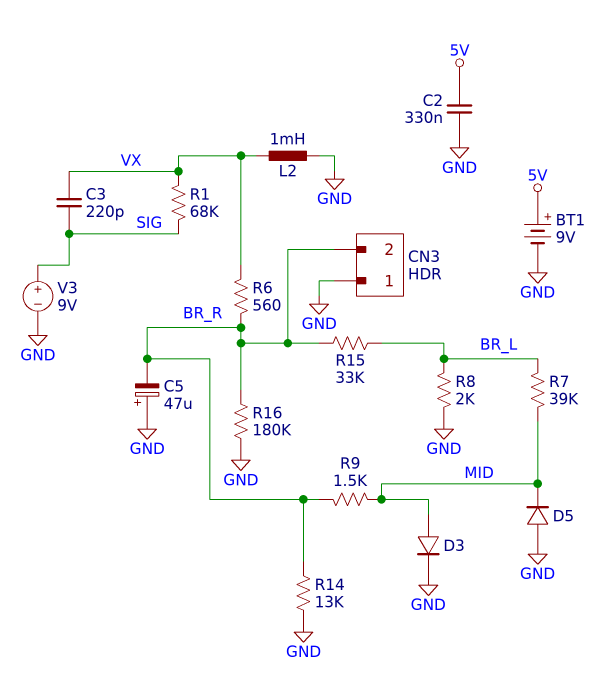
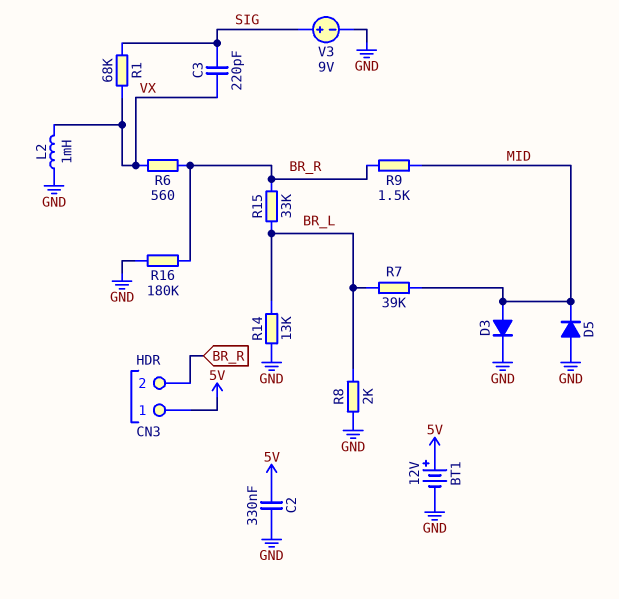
BT1: 9V (plus 5V, minus GND) -> 12V (plus 5V, minus GND)
C5: 47uF (plus GND, minus BR_R) -> none
CN3 pin 1: GND -> 5V
R14: 13k (BR_R, GND) -> 13k (BR_L, GND)

